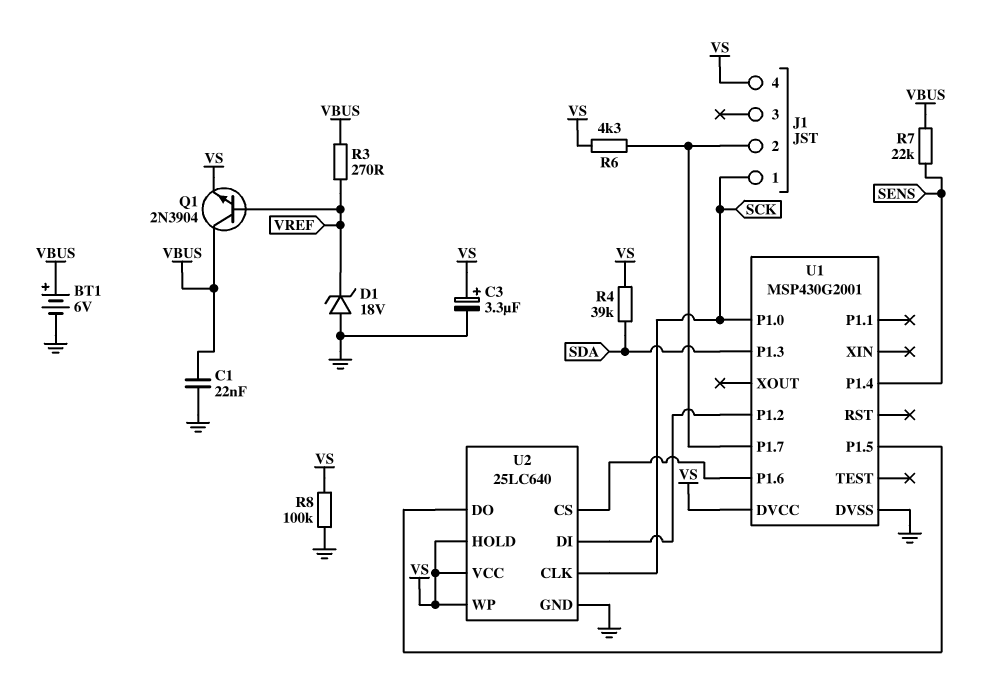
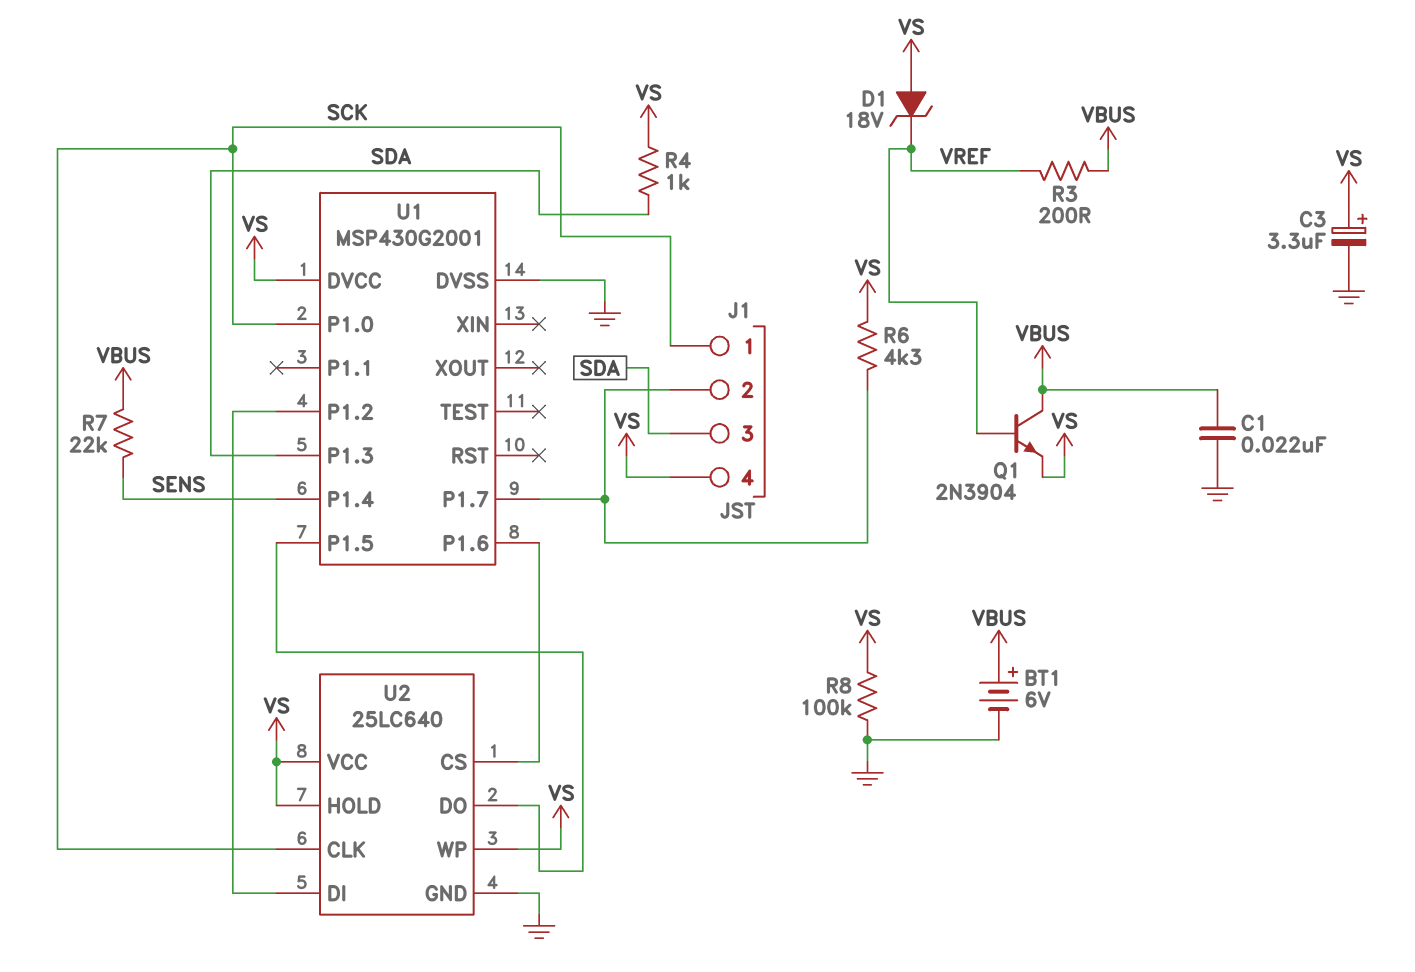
D1: zener 18V (A GND, K VREF) -> zener 18V (A VS, K VREF)
J1 pin 3: none -> SDA
R3: 270 (VBUS, VREF) -> 200 (VBUS, VREF)
R4: 39k (SDA, VS) -> 1k (SDA, VS)

